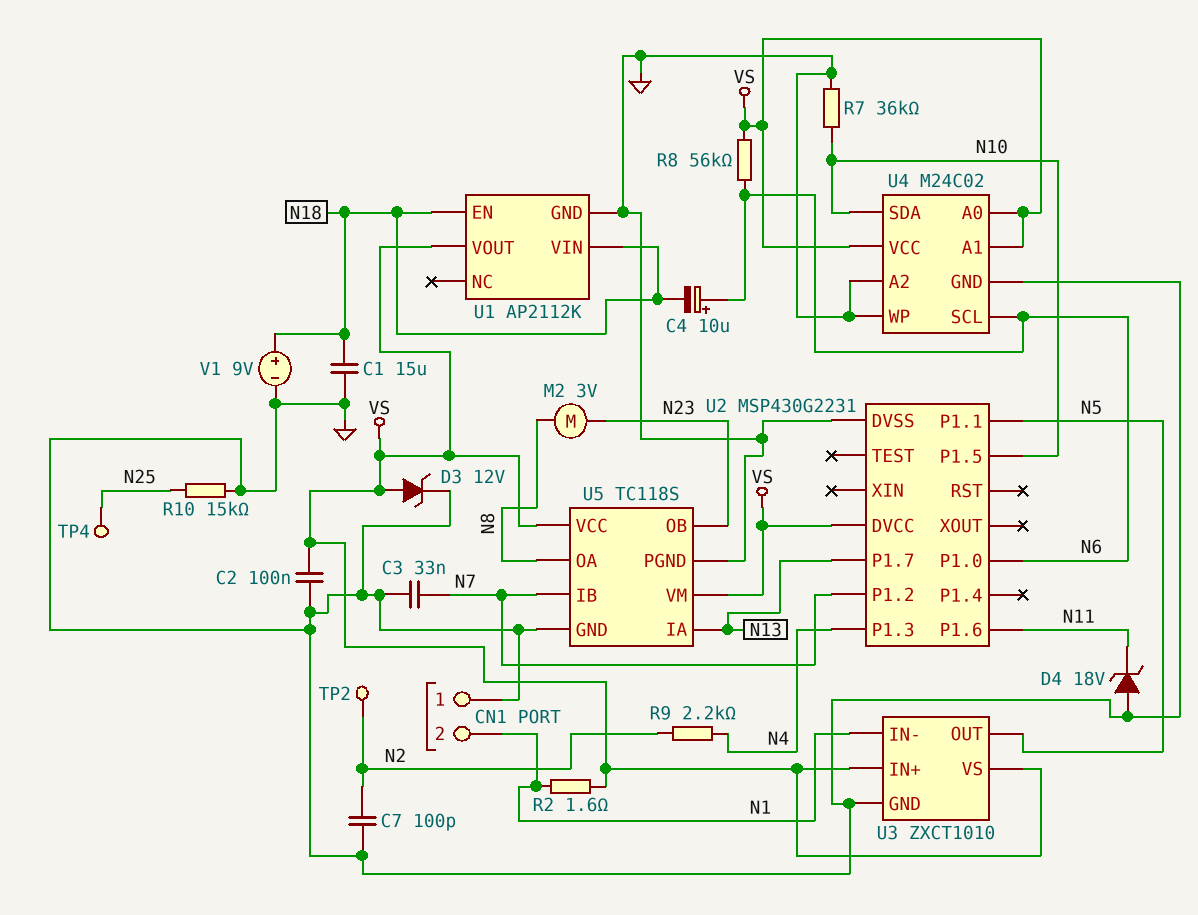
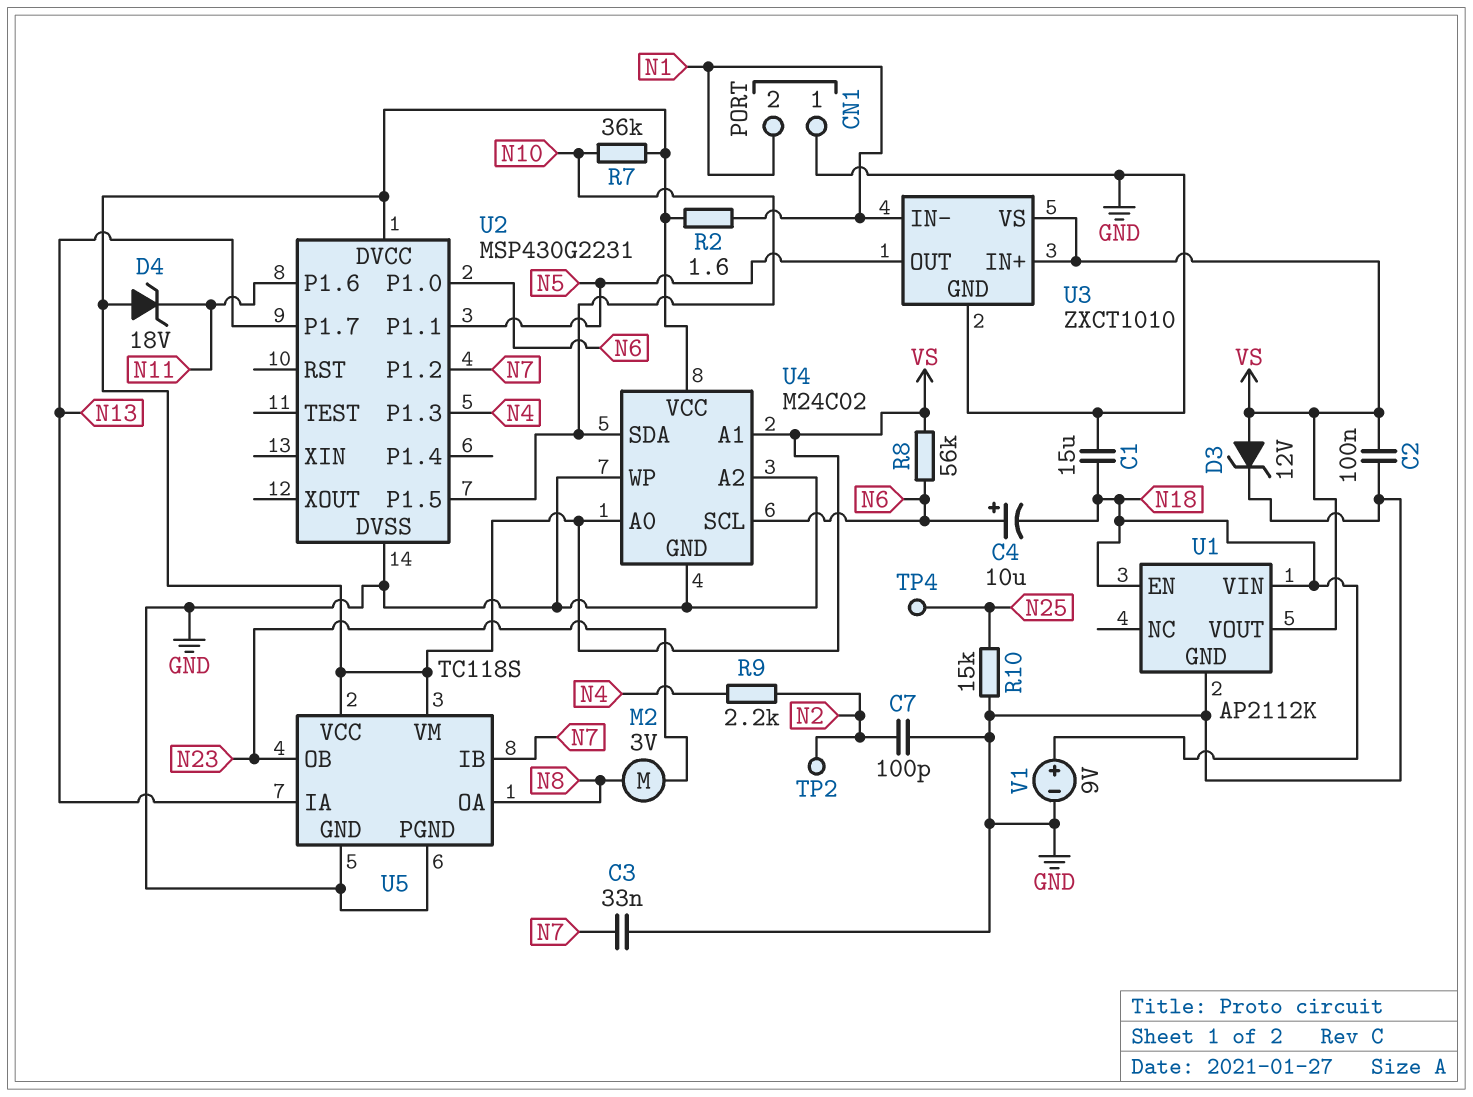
D4: zener 18V (A GND, K N11) -> zener 18V (A VS, K N11)
R7: 36k (GND, N10) -> 36k (N10, VS)

